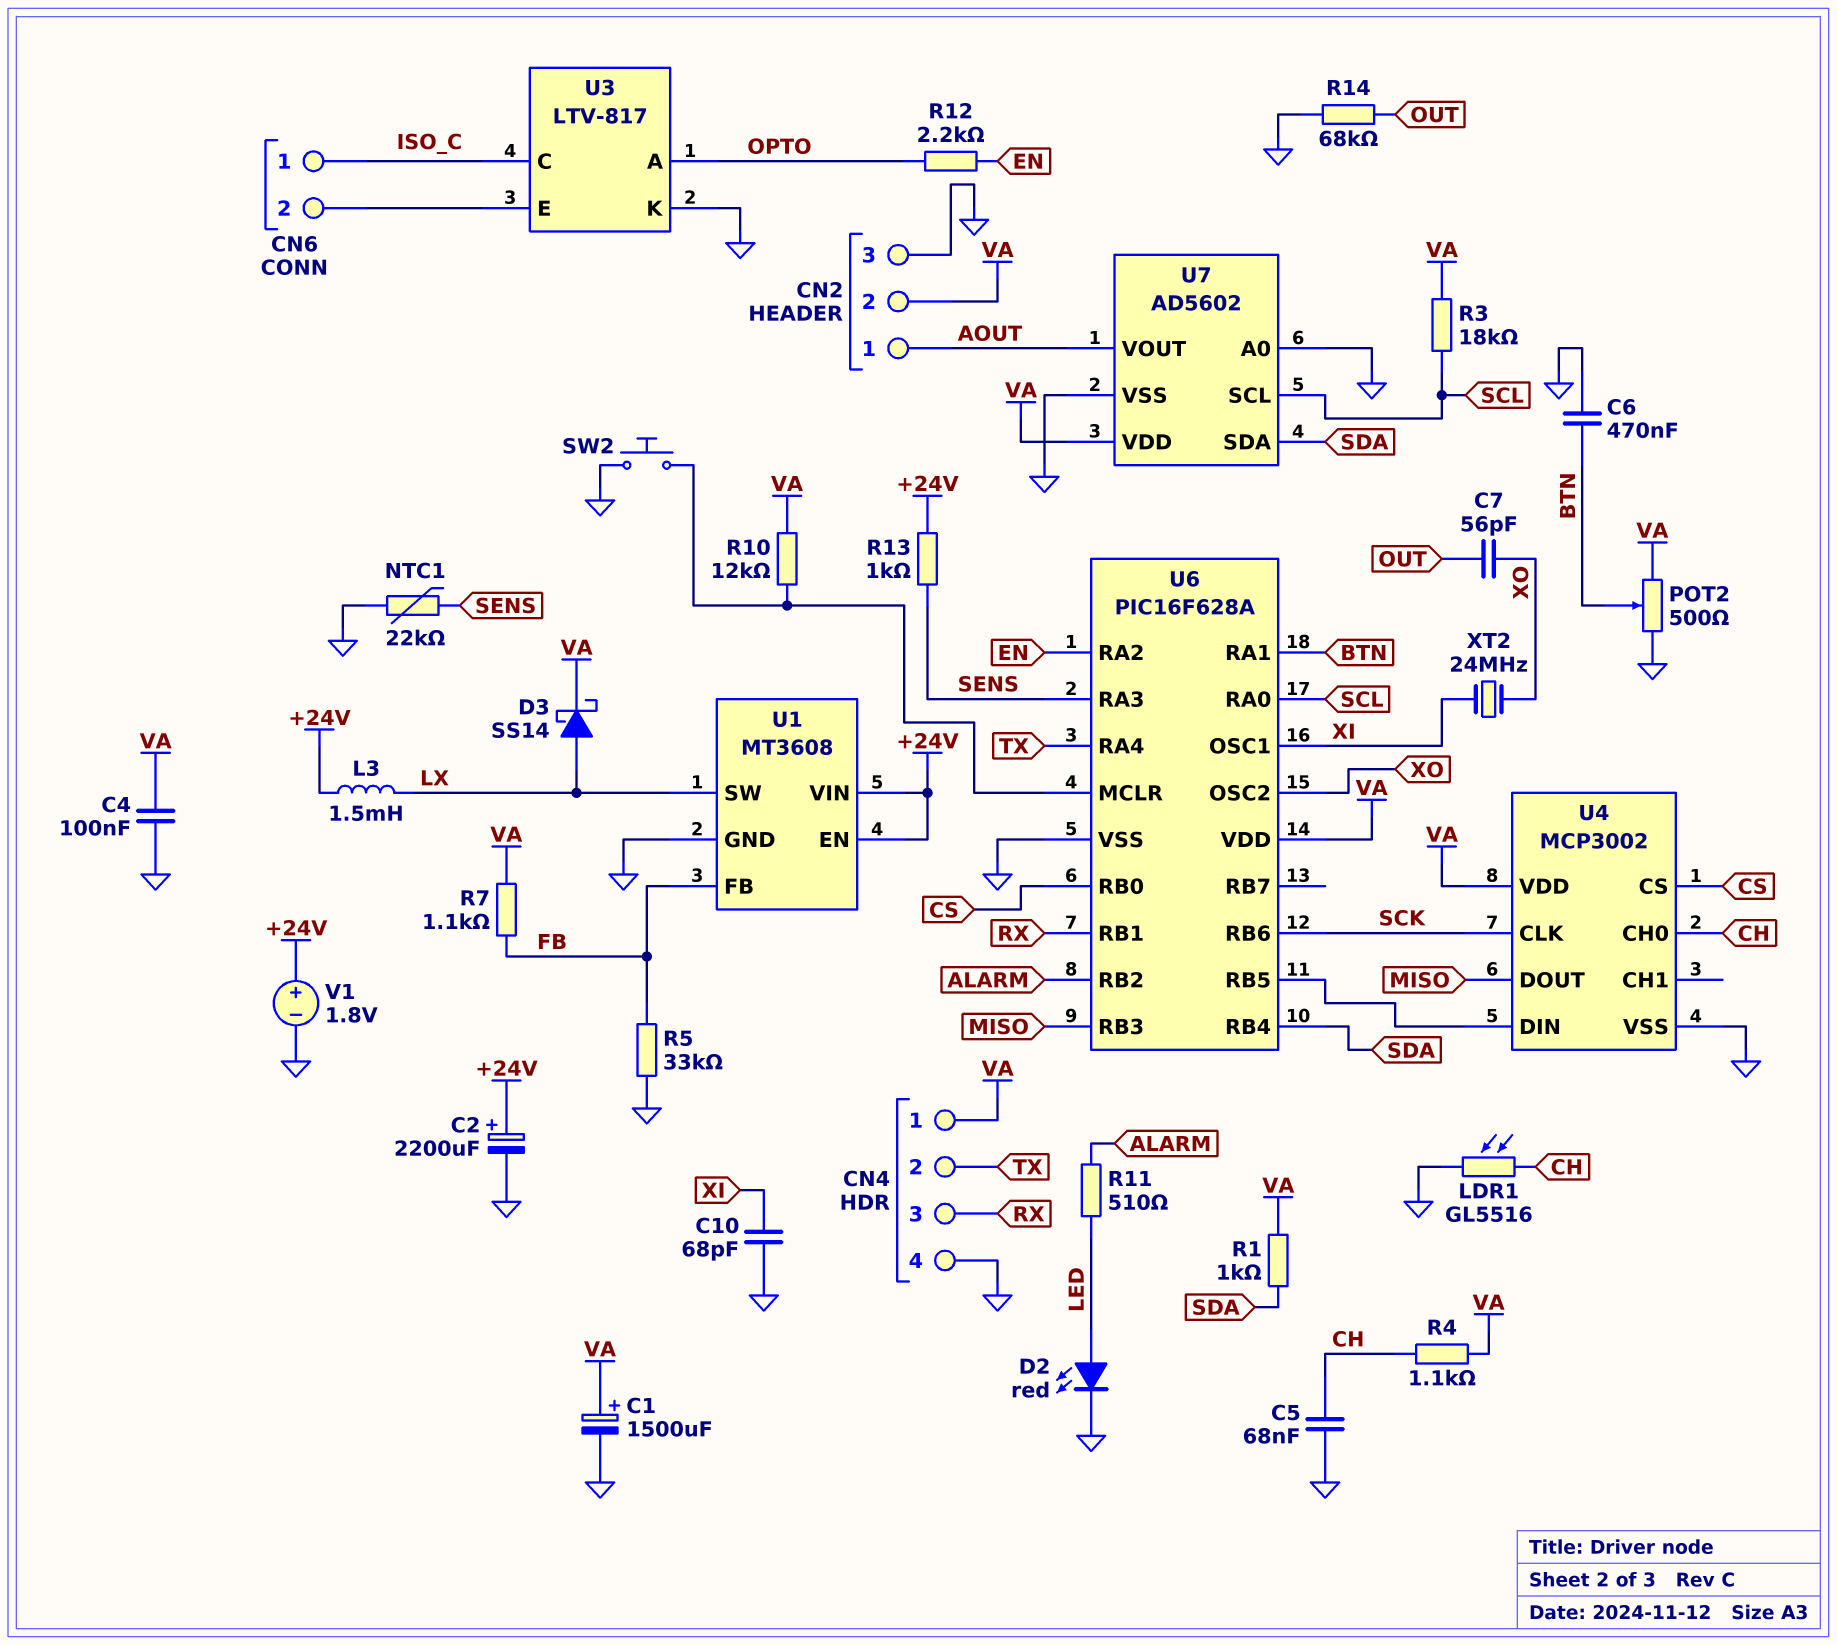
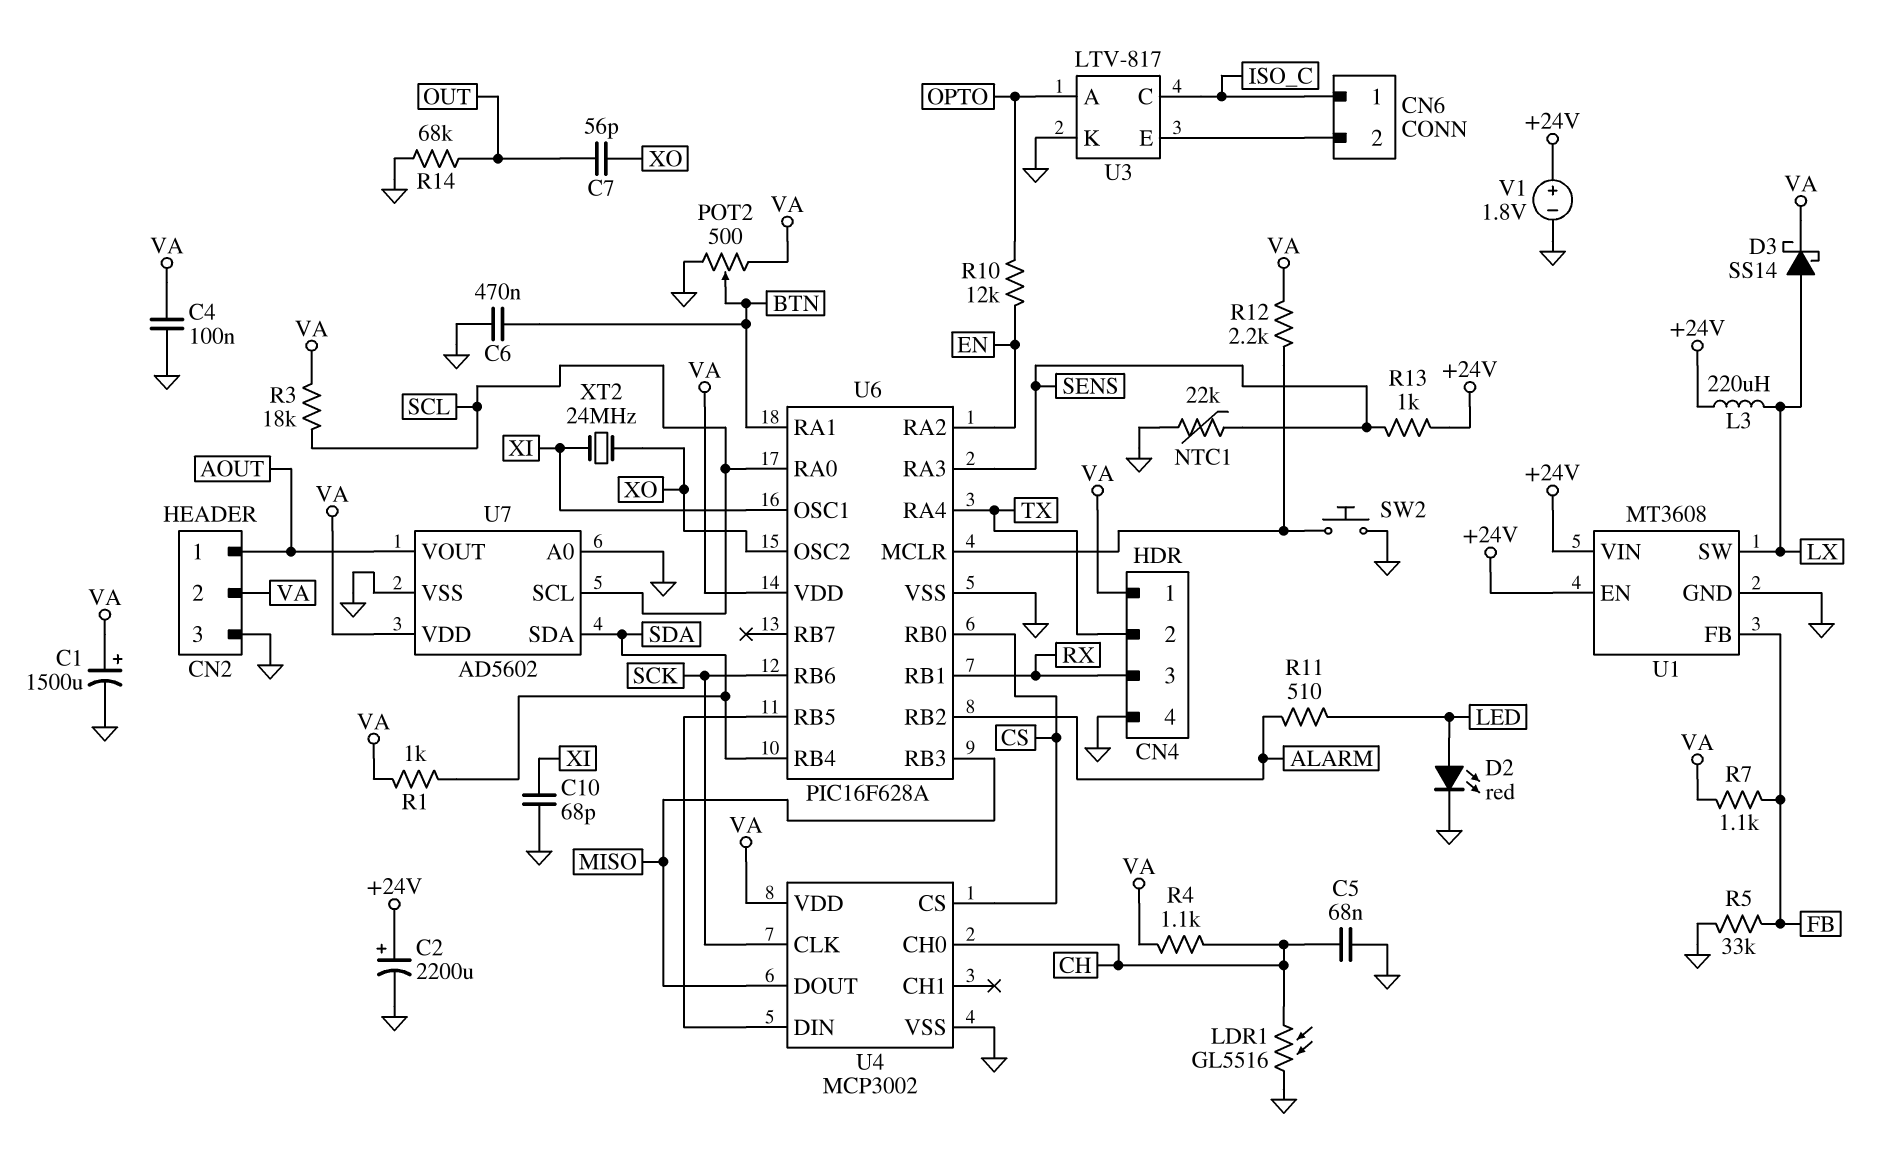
L3: 1.5mH (+24V, LX) -> 220uH (+24V, LX)
R10: 12k (U6/MCLR, VA) -> 12k (EN, OPTO)
R12: 2.2k (EN, OPTO) -> 2.2k (U6/MCLR, VA)

